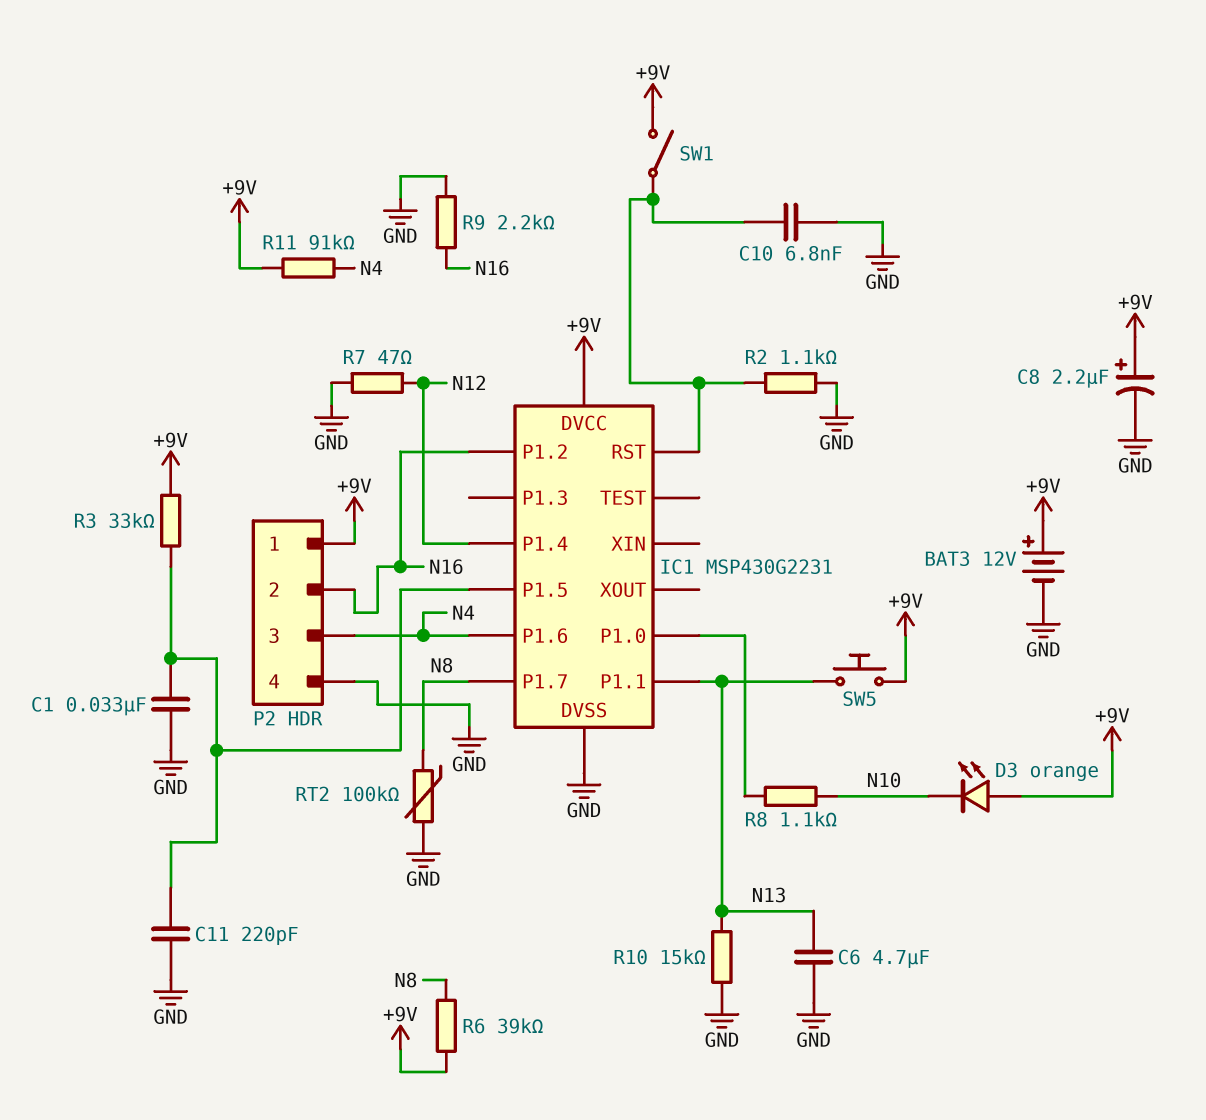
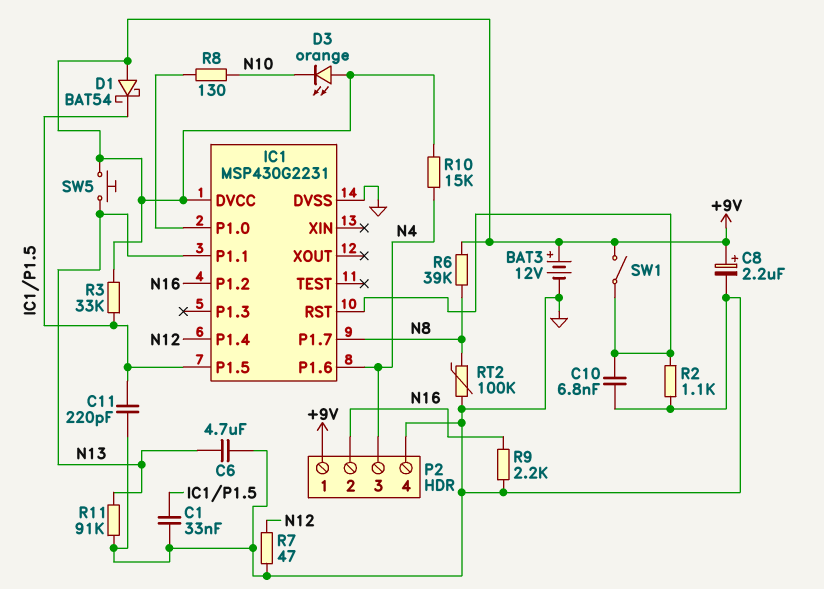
D1: none -> schottky BAT54 (A +9V, K IC1/P1.5)
R8: 1.1k (IC1/P1.0, N10) -> 130 (IC1/P1.0, N10)
R10: 15k (GND, N13) -> 15k (+9V, N4)
R11: 91k (+9V, N4) -> 91k (GND, N13)

